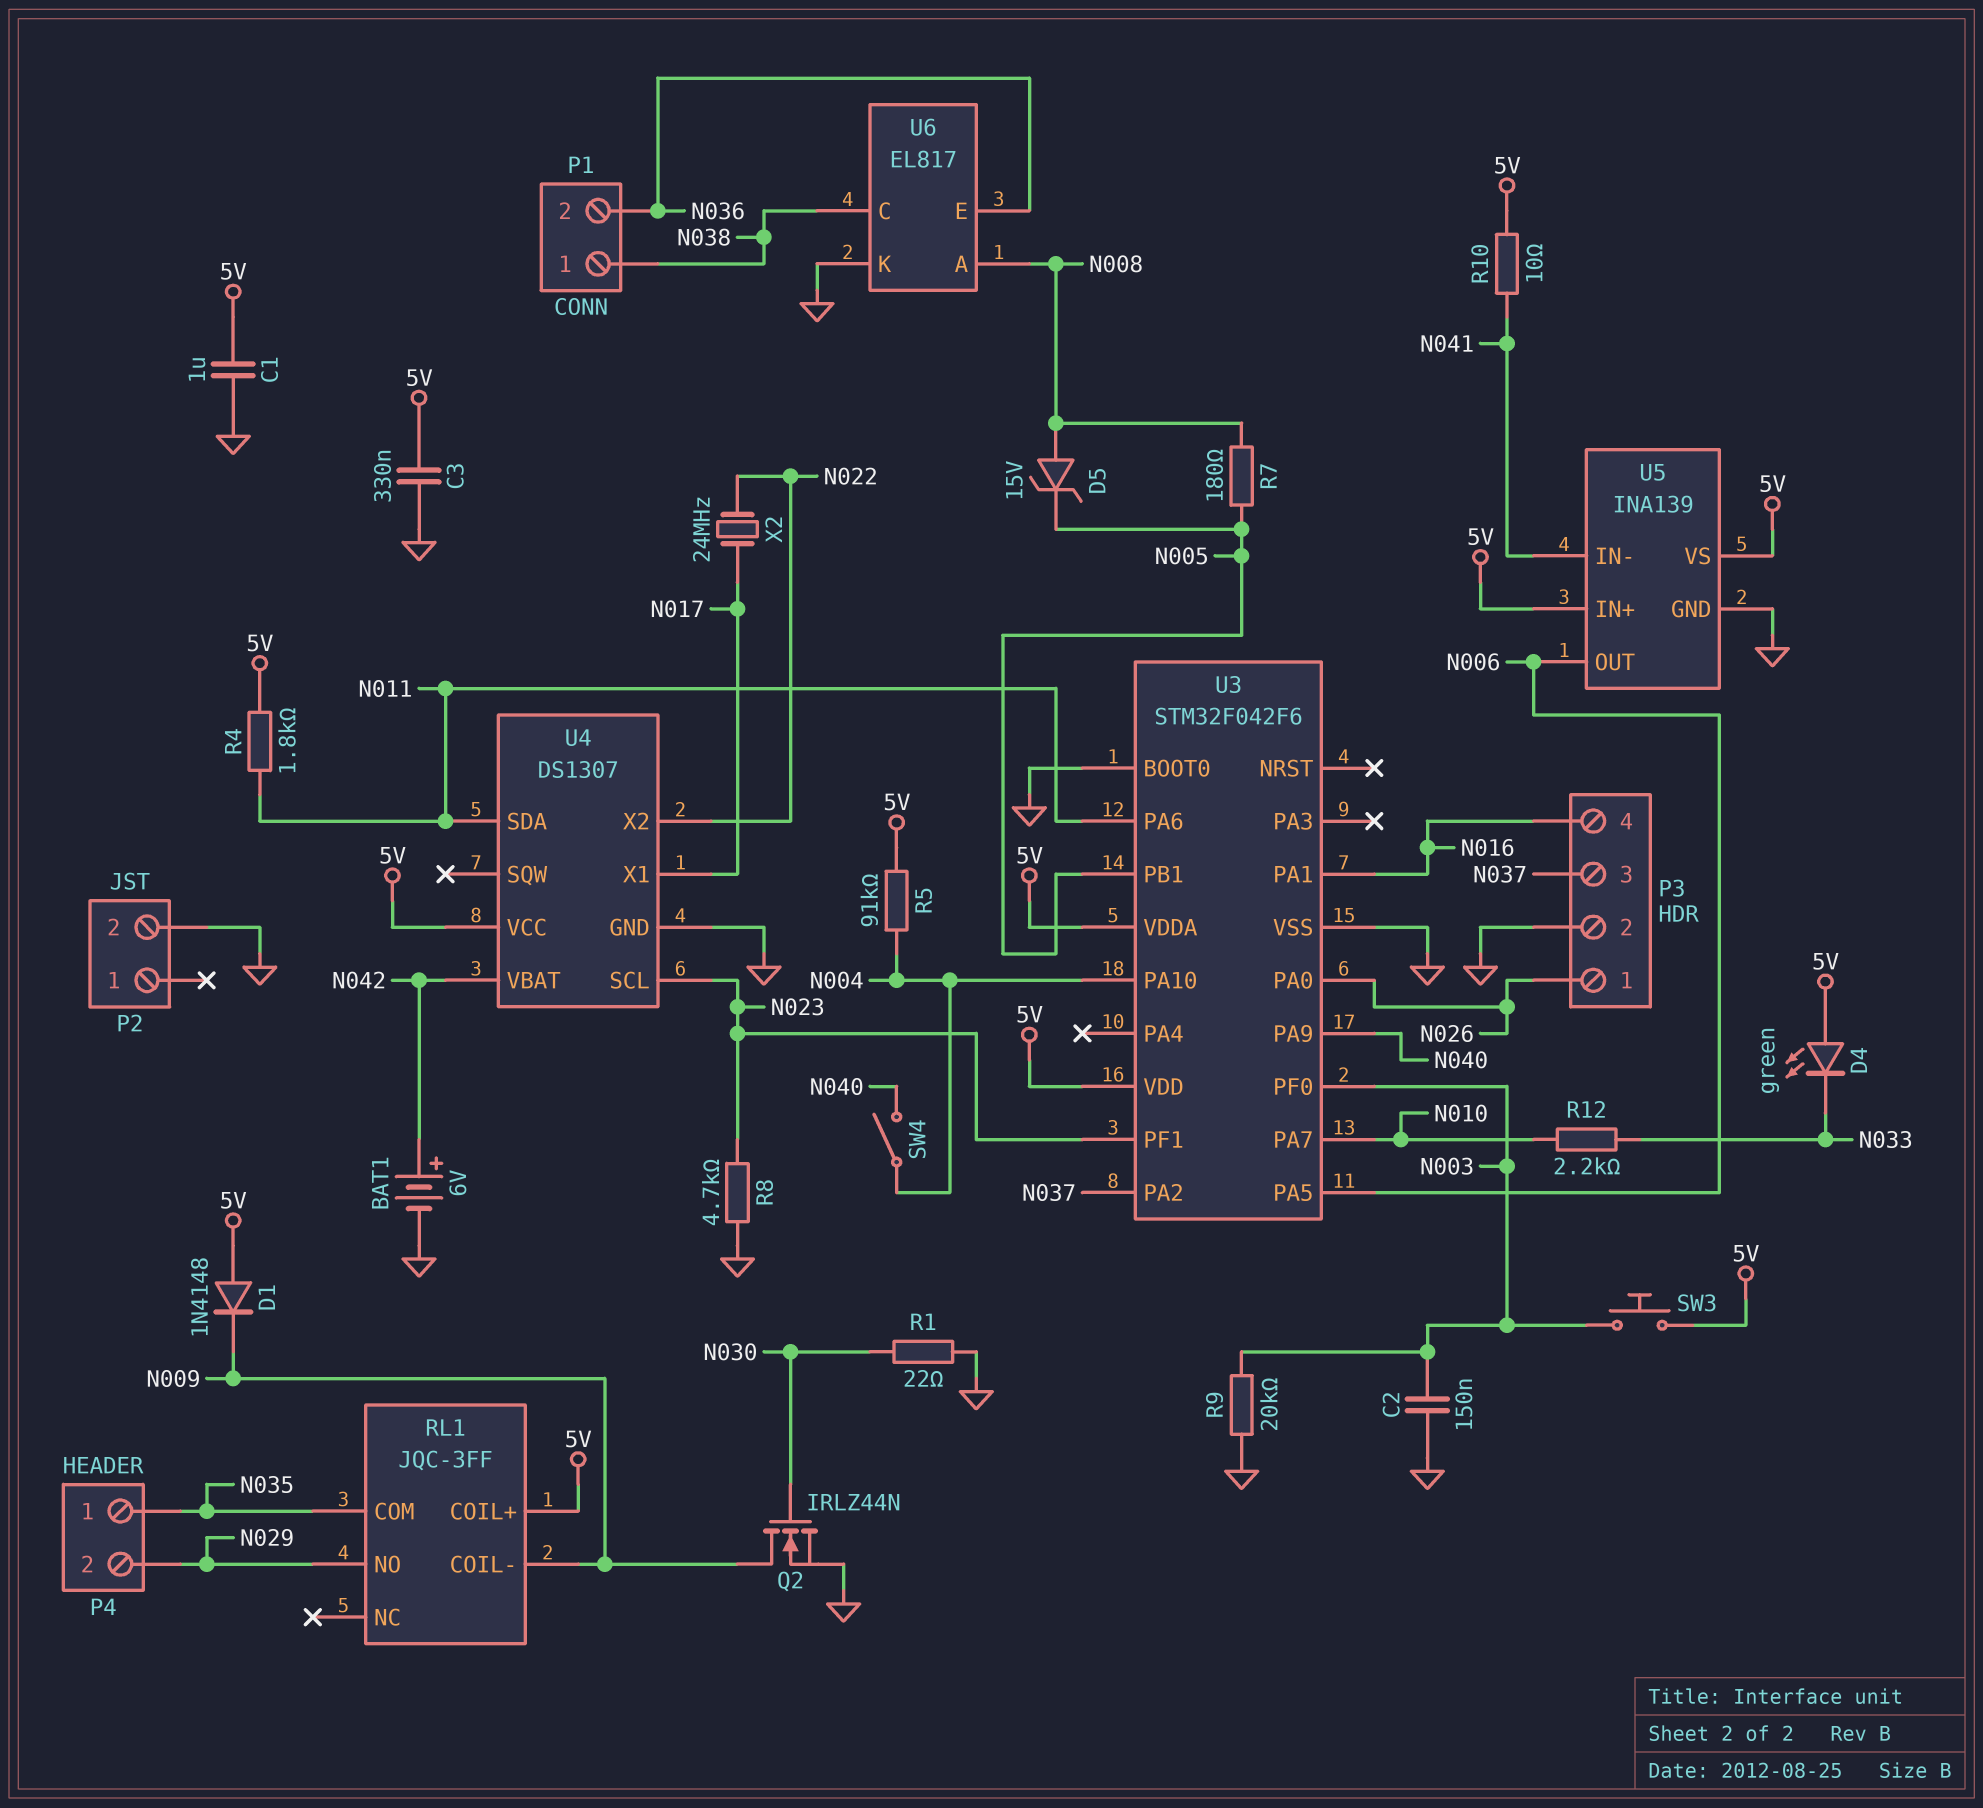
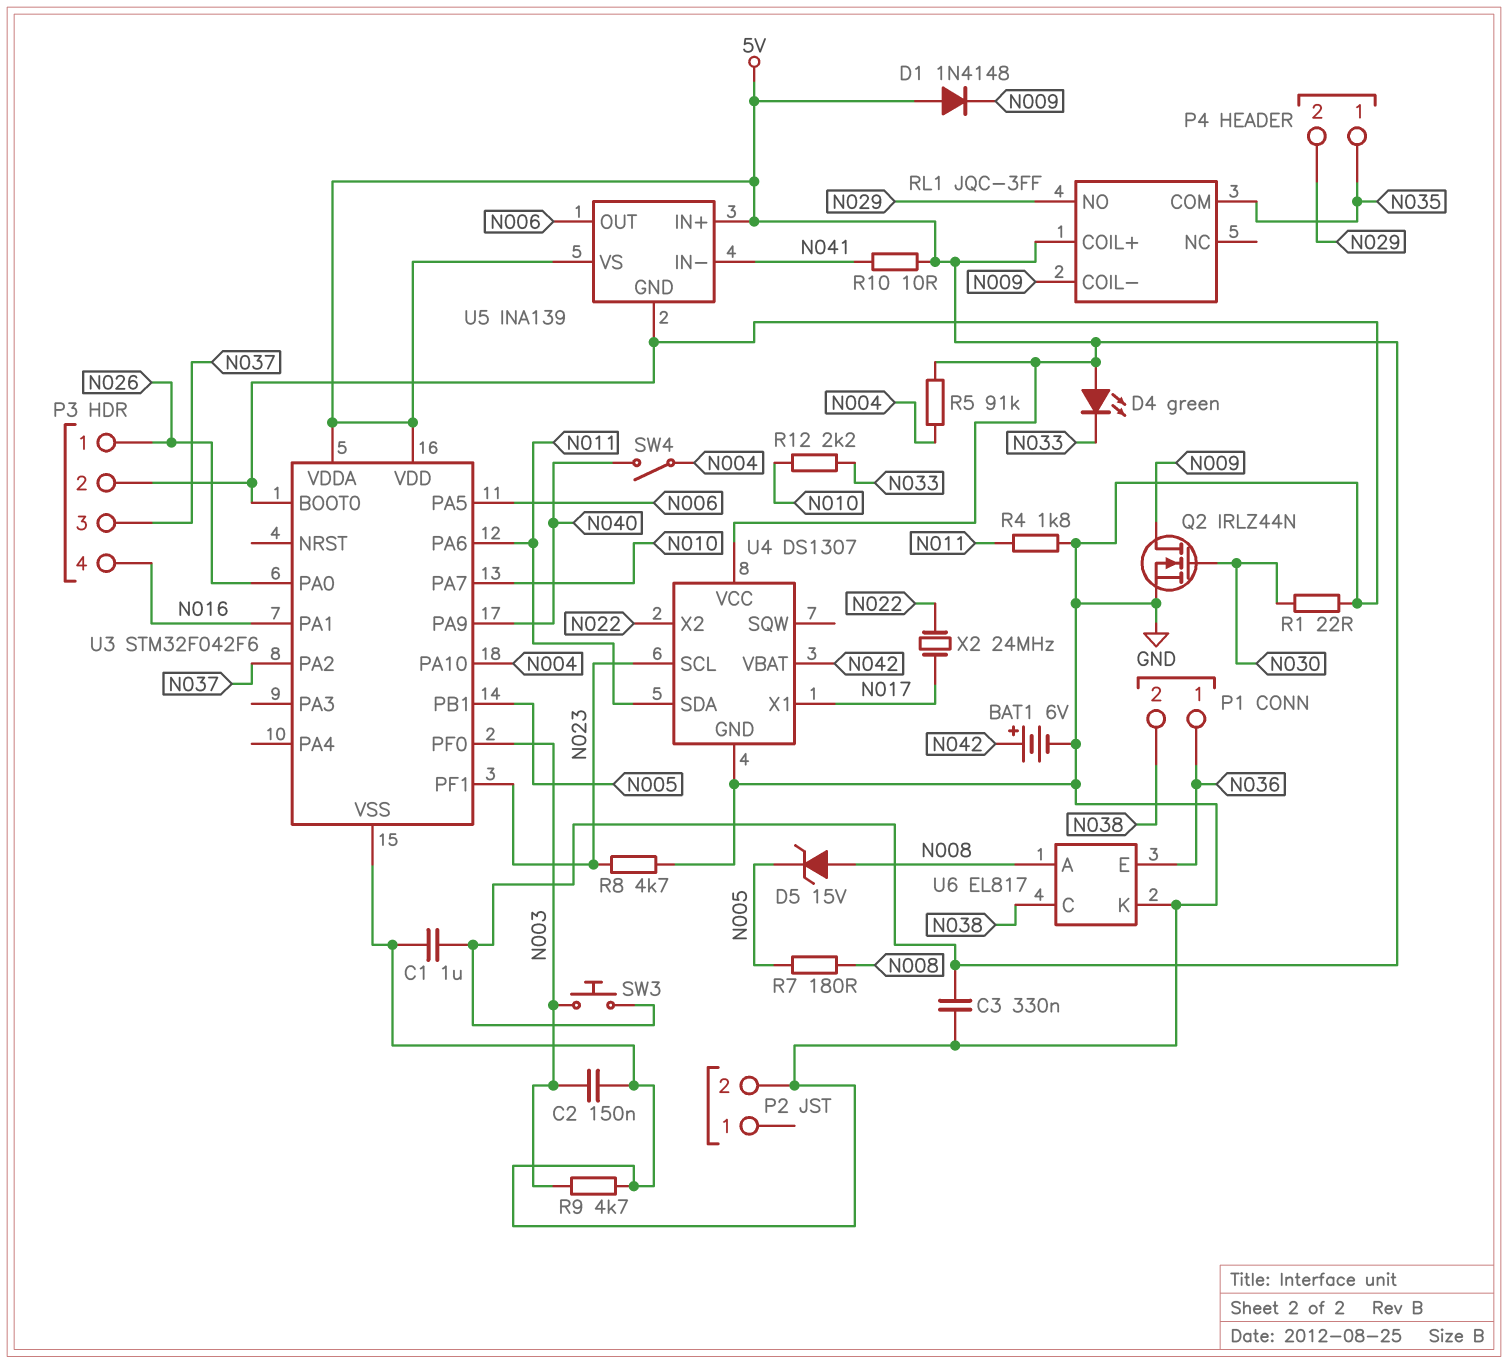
P1 pin 1: N038 -> N036
P1 pin 2: N036 -> N038
R4: 1.8k (5V, N011) -> 1.8k (GND, N011)
R9: 20k (GND, N003) -> 4.7k (GND, N003)

